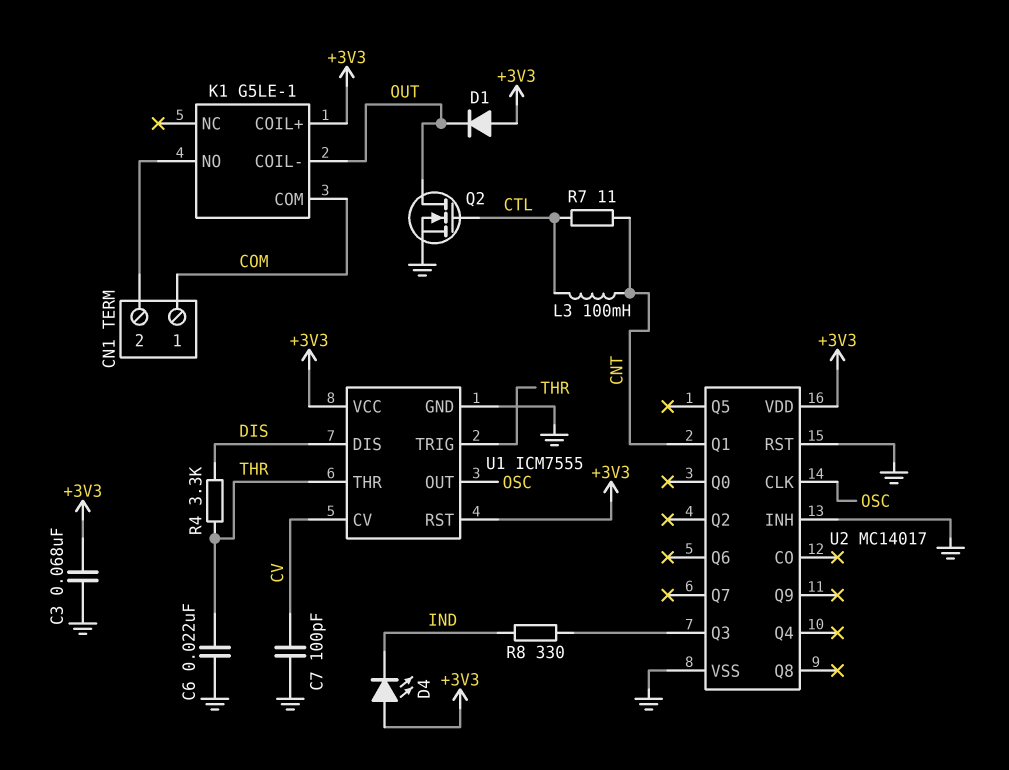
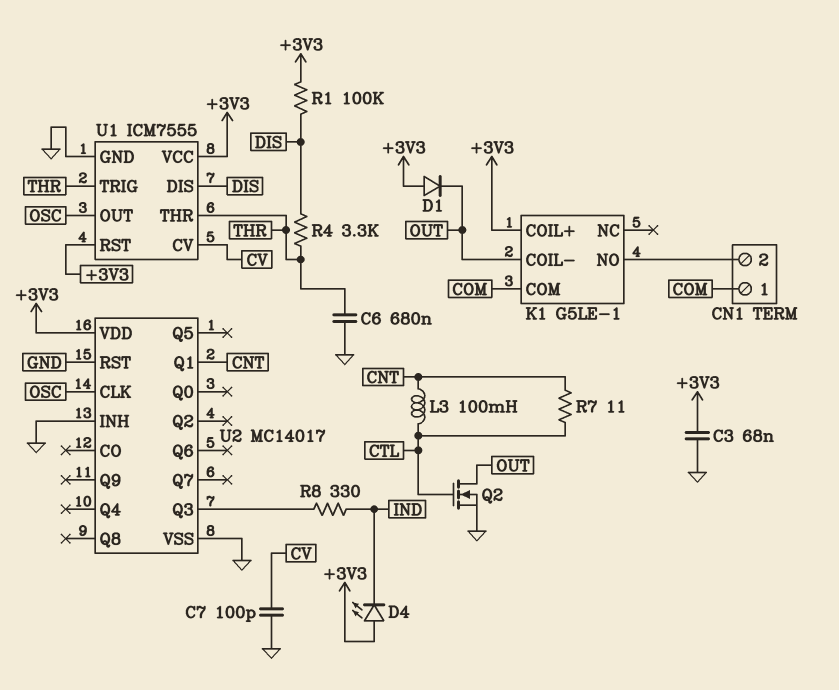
C6: 22nF (GND, THR) -> 680nF (GND, THR)
R1: none -> 100k (+3V3, DIS)

